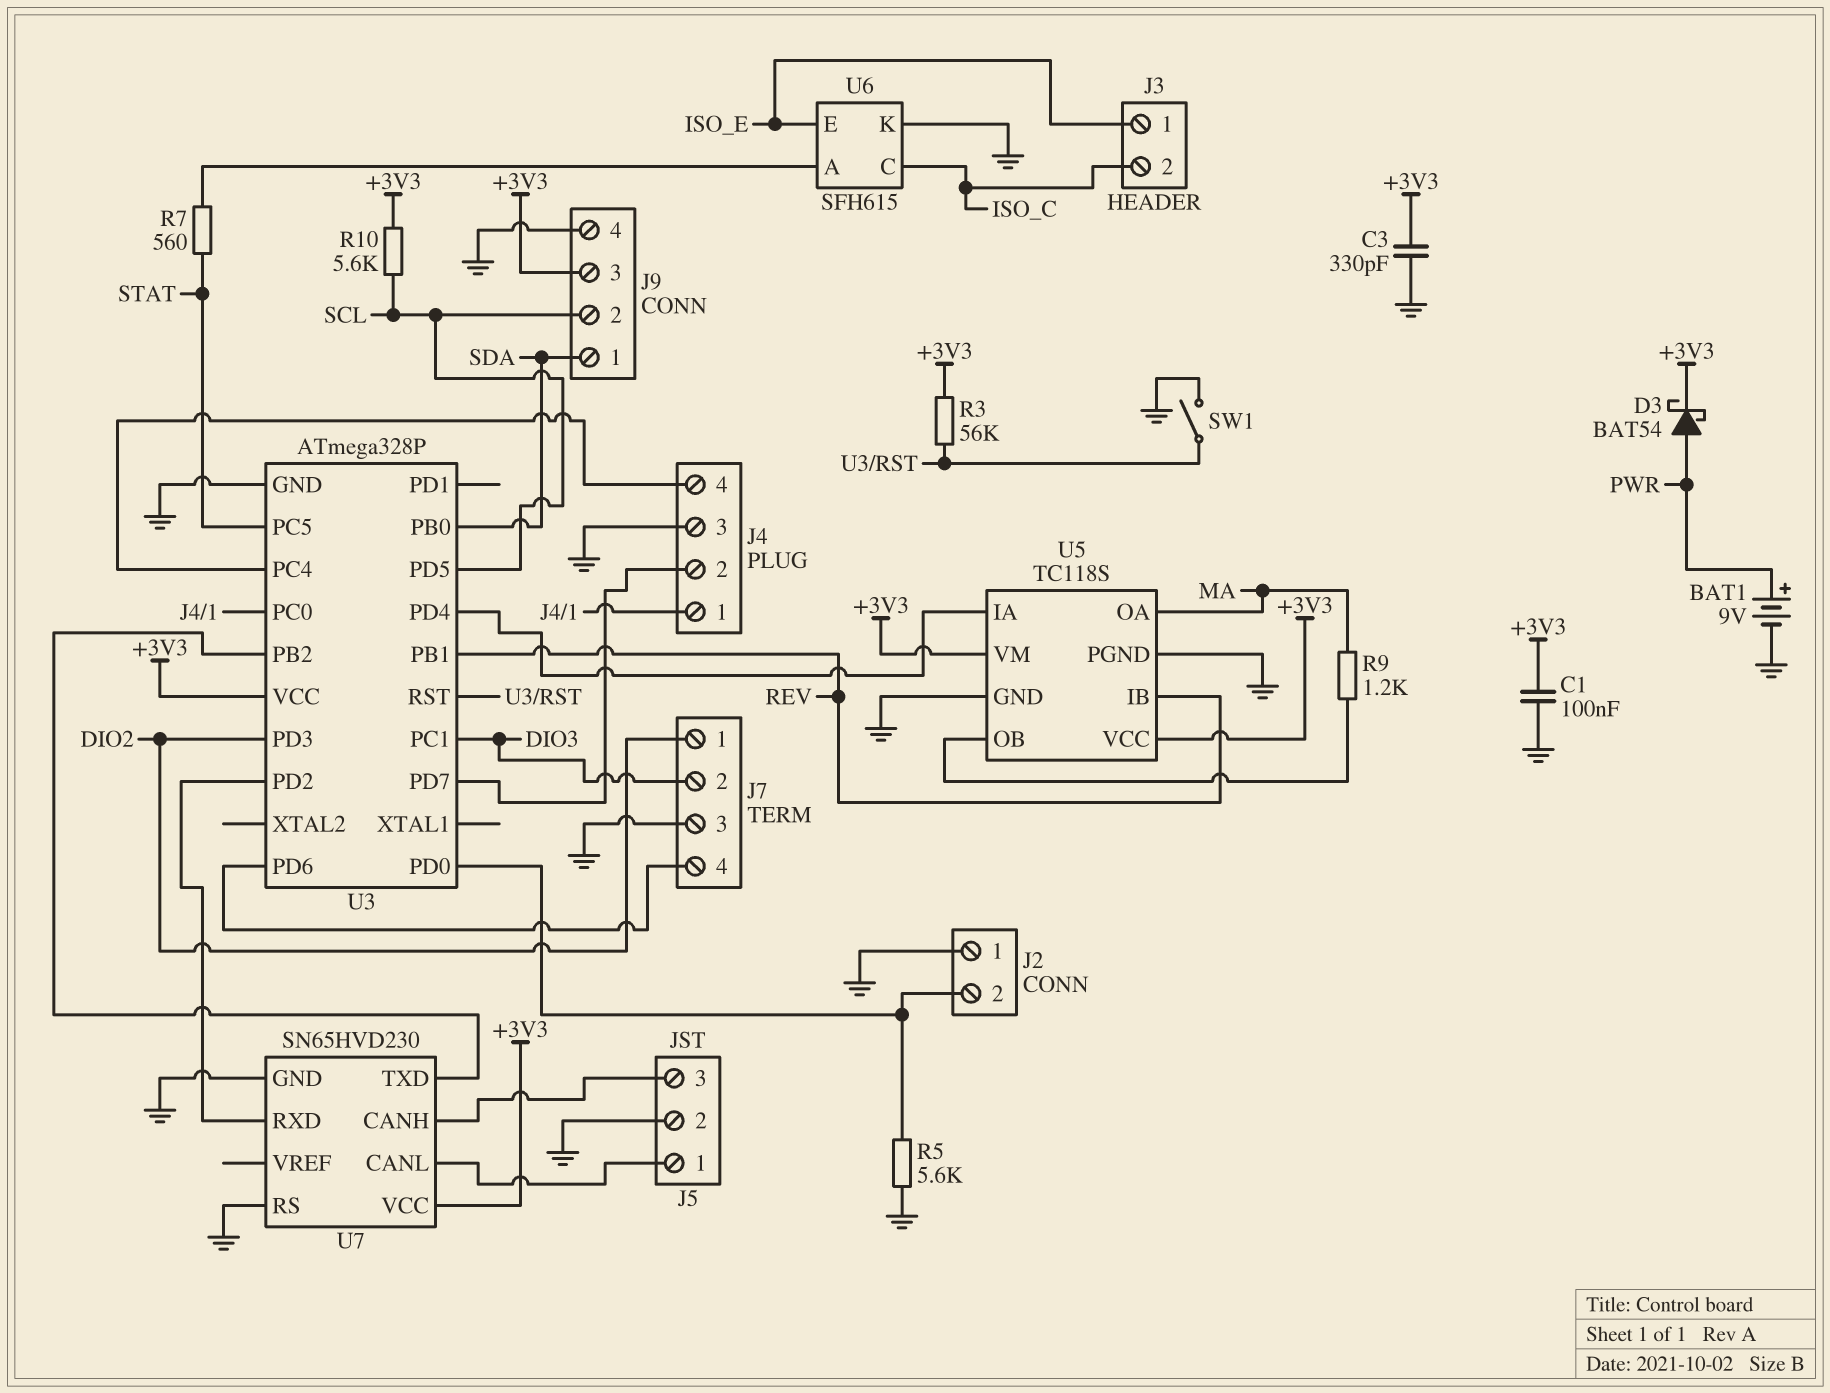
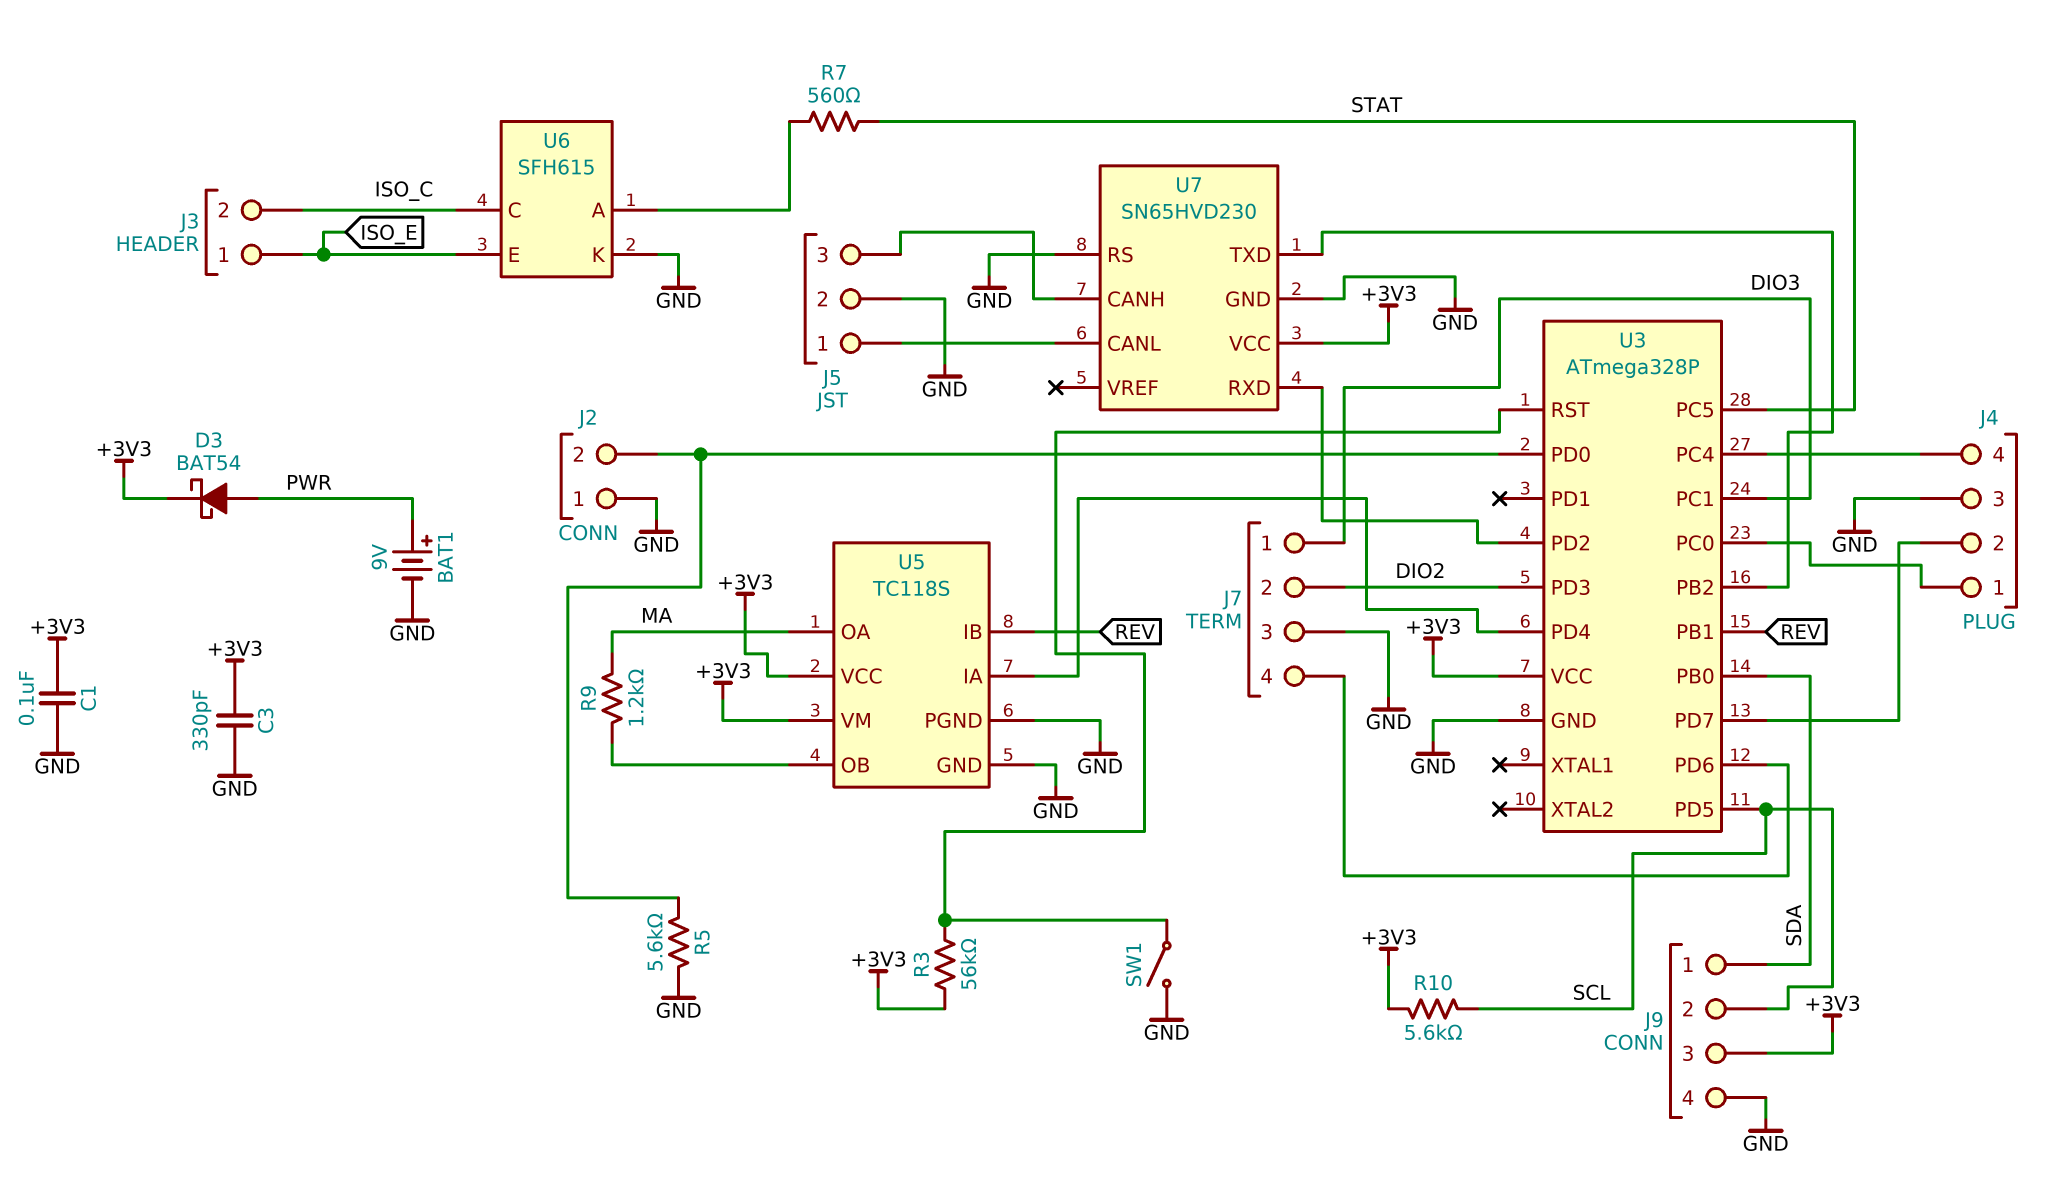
J7 pin 1: DIO2 -> DIO3
J7 pin 2: DIO3 -> DIO2

